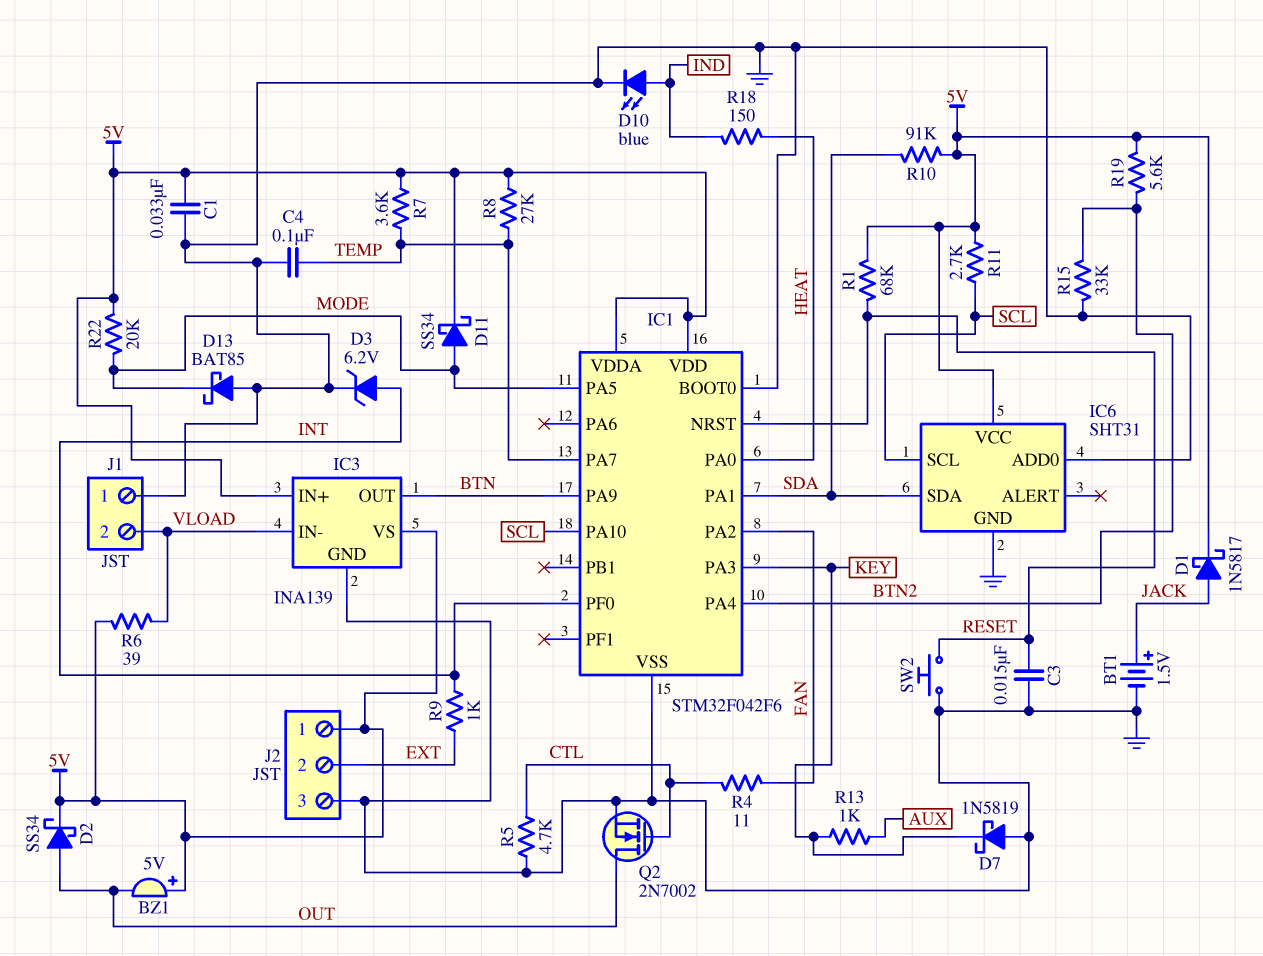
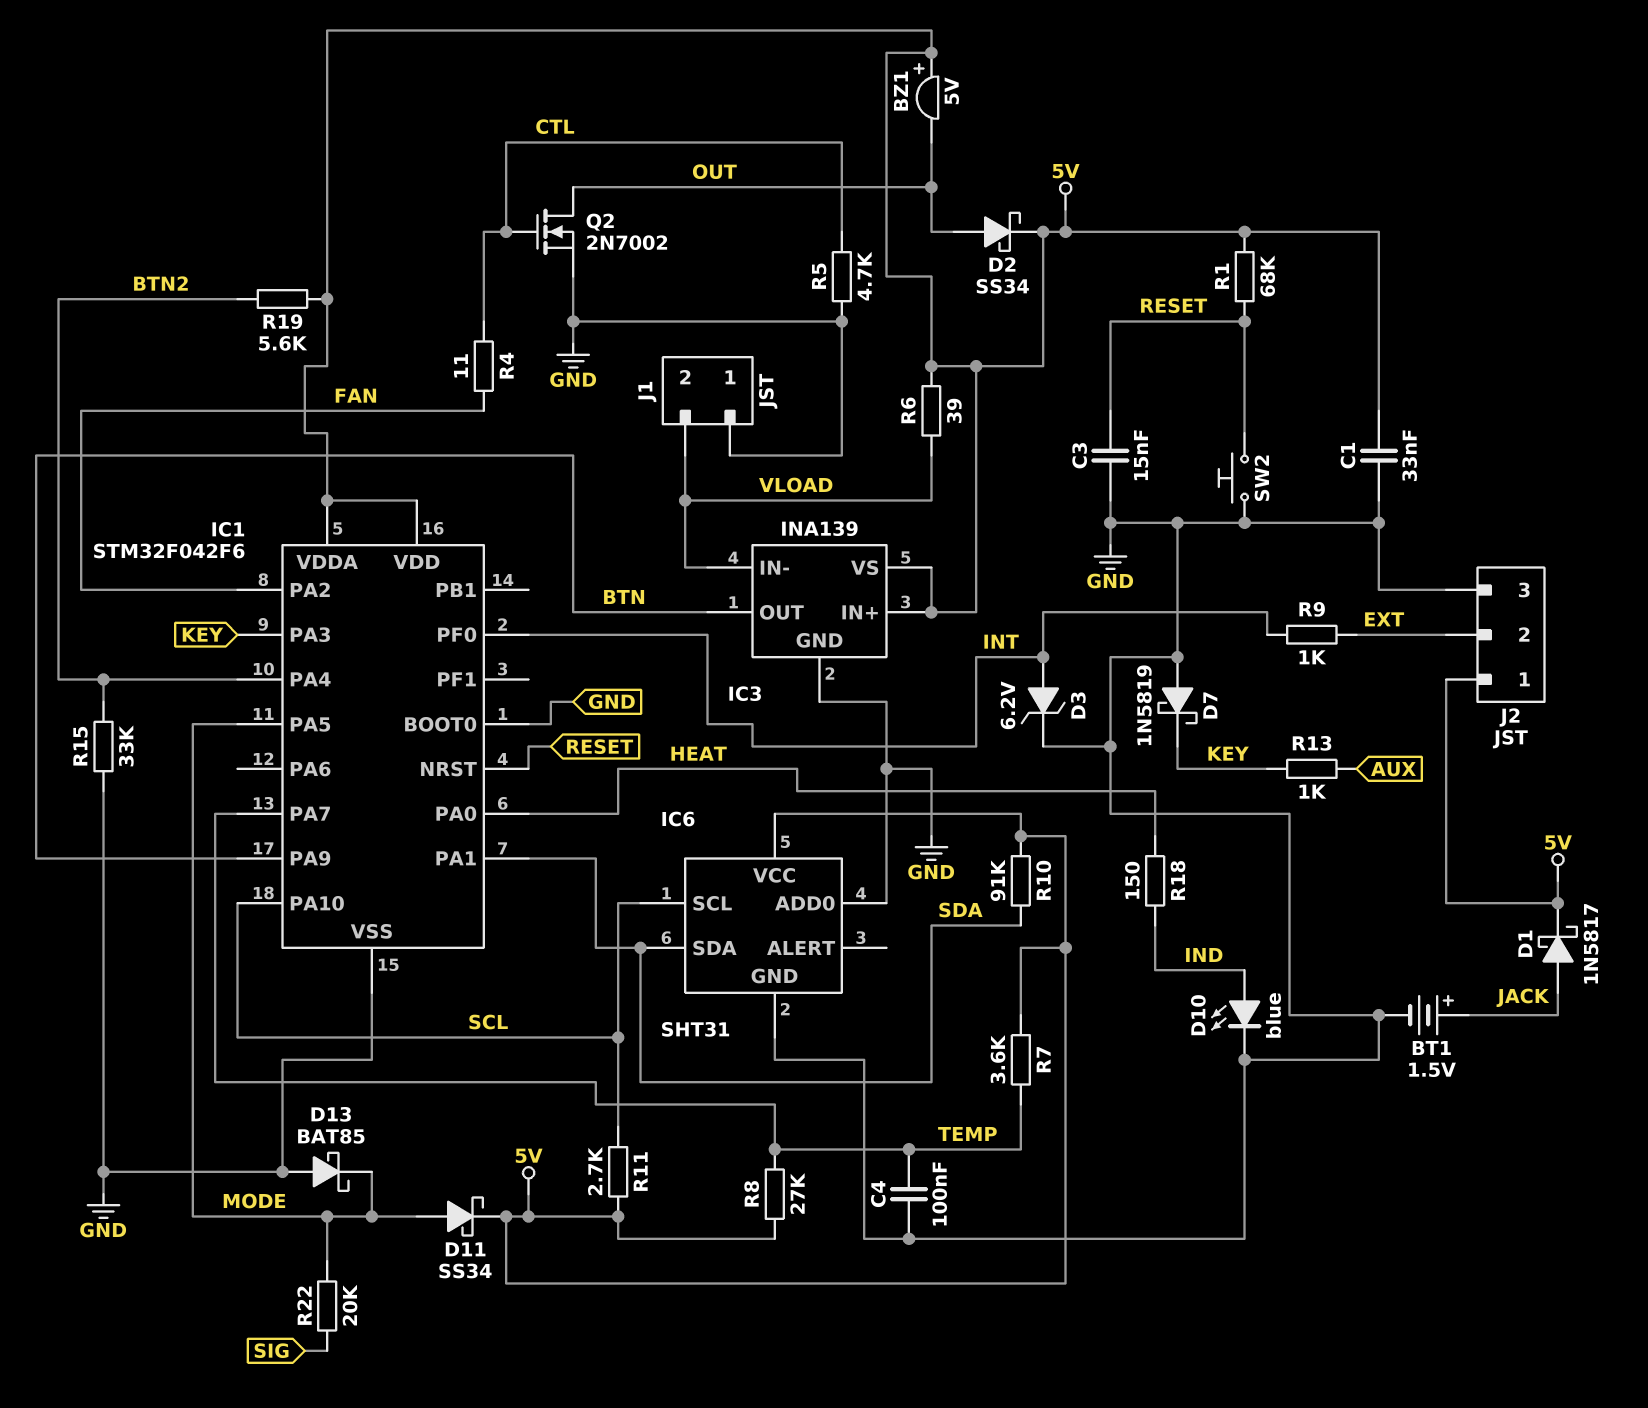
R22: 20k (5V, MODE) -> 20k (MODE, SIG)

